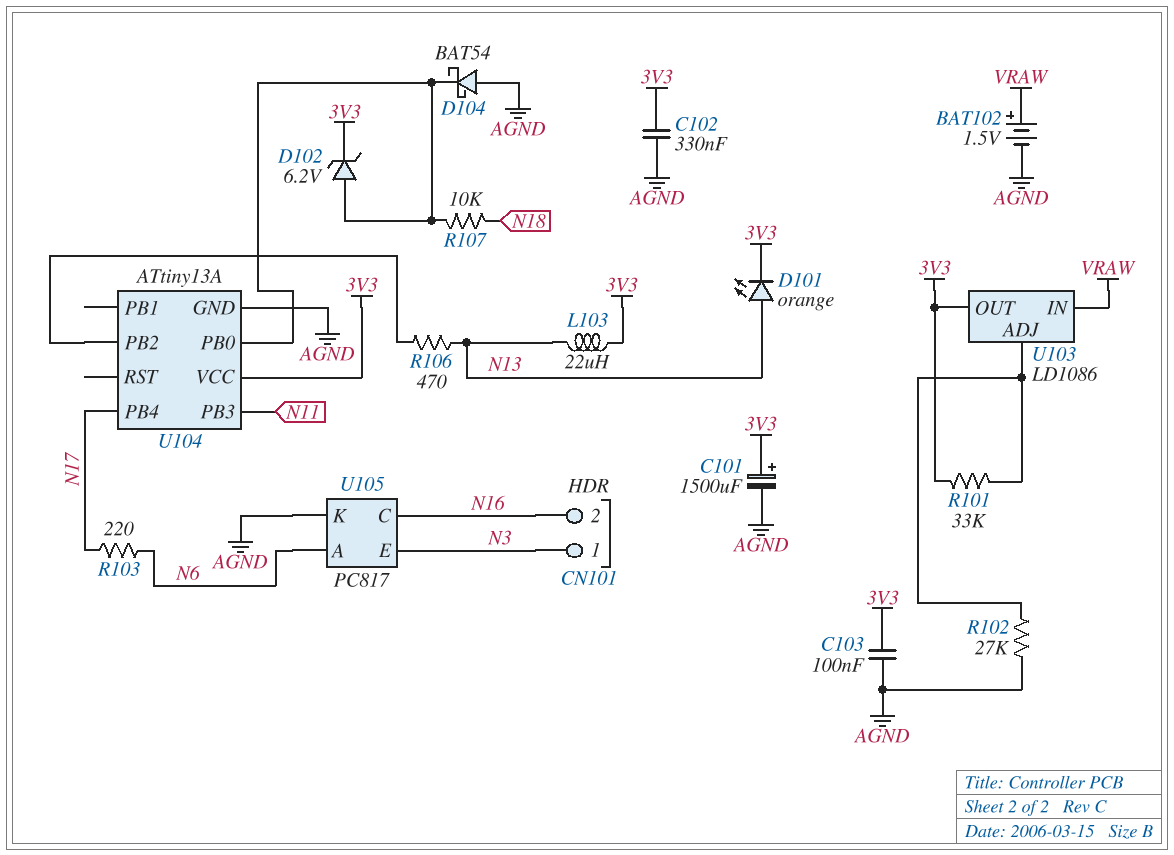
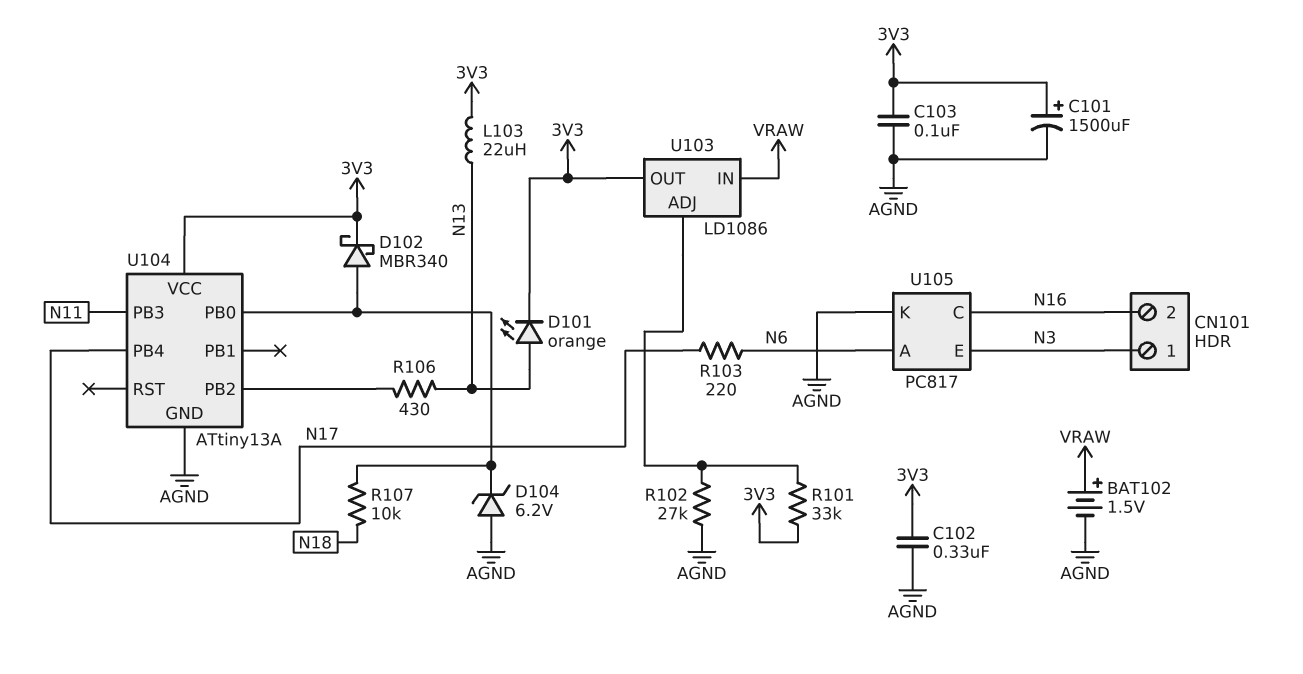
D102: zener 6.2V (A U104/PB0, K 3V3) -> schottky MBR340 (A U104/PB0, K 3V3)
D104: schottky BAT54 (A AGND, K U104/PB0) -> zener 6.2V (A AGND, K U104/PB0)
R106: 470 (N13, U104/PB2) -> 430 (N13, U104/PB2)

